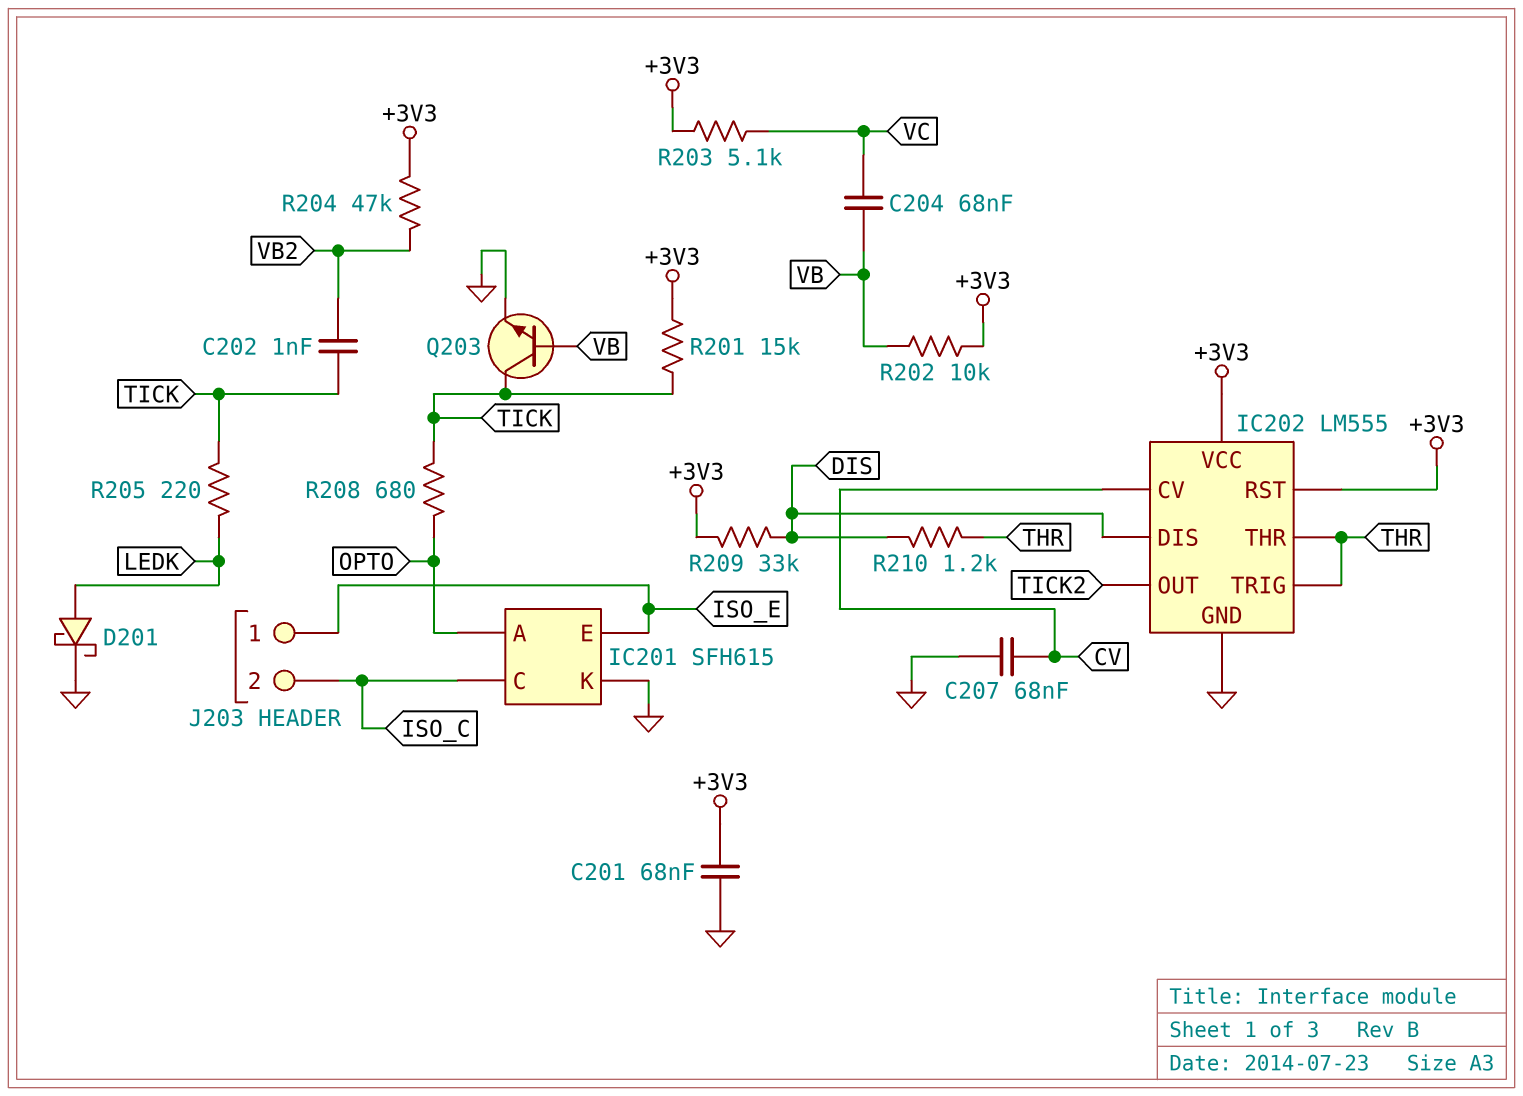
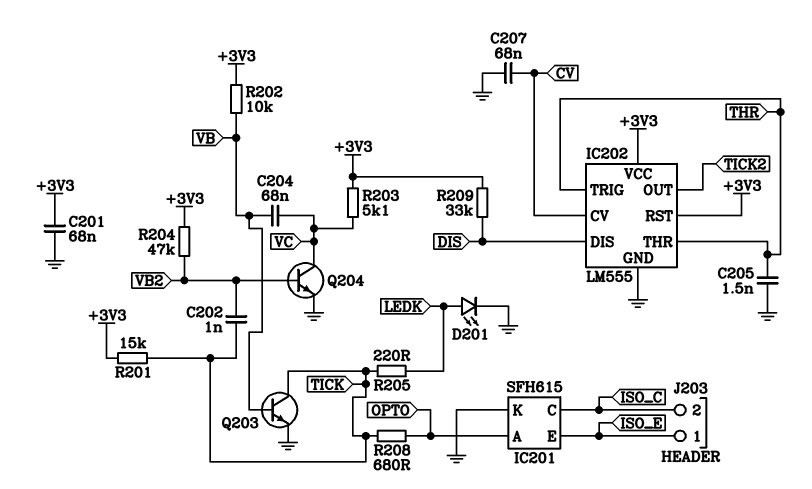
C205: none -> 1.5nF (GND, THR)
D201: schottky (A LEDK, K GND) -> LED (A LEDK, K GND)
Q204: none -> NPN (B VB2, C VC, E GND)
R210: 1.2k (DIS, THR) -> none

